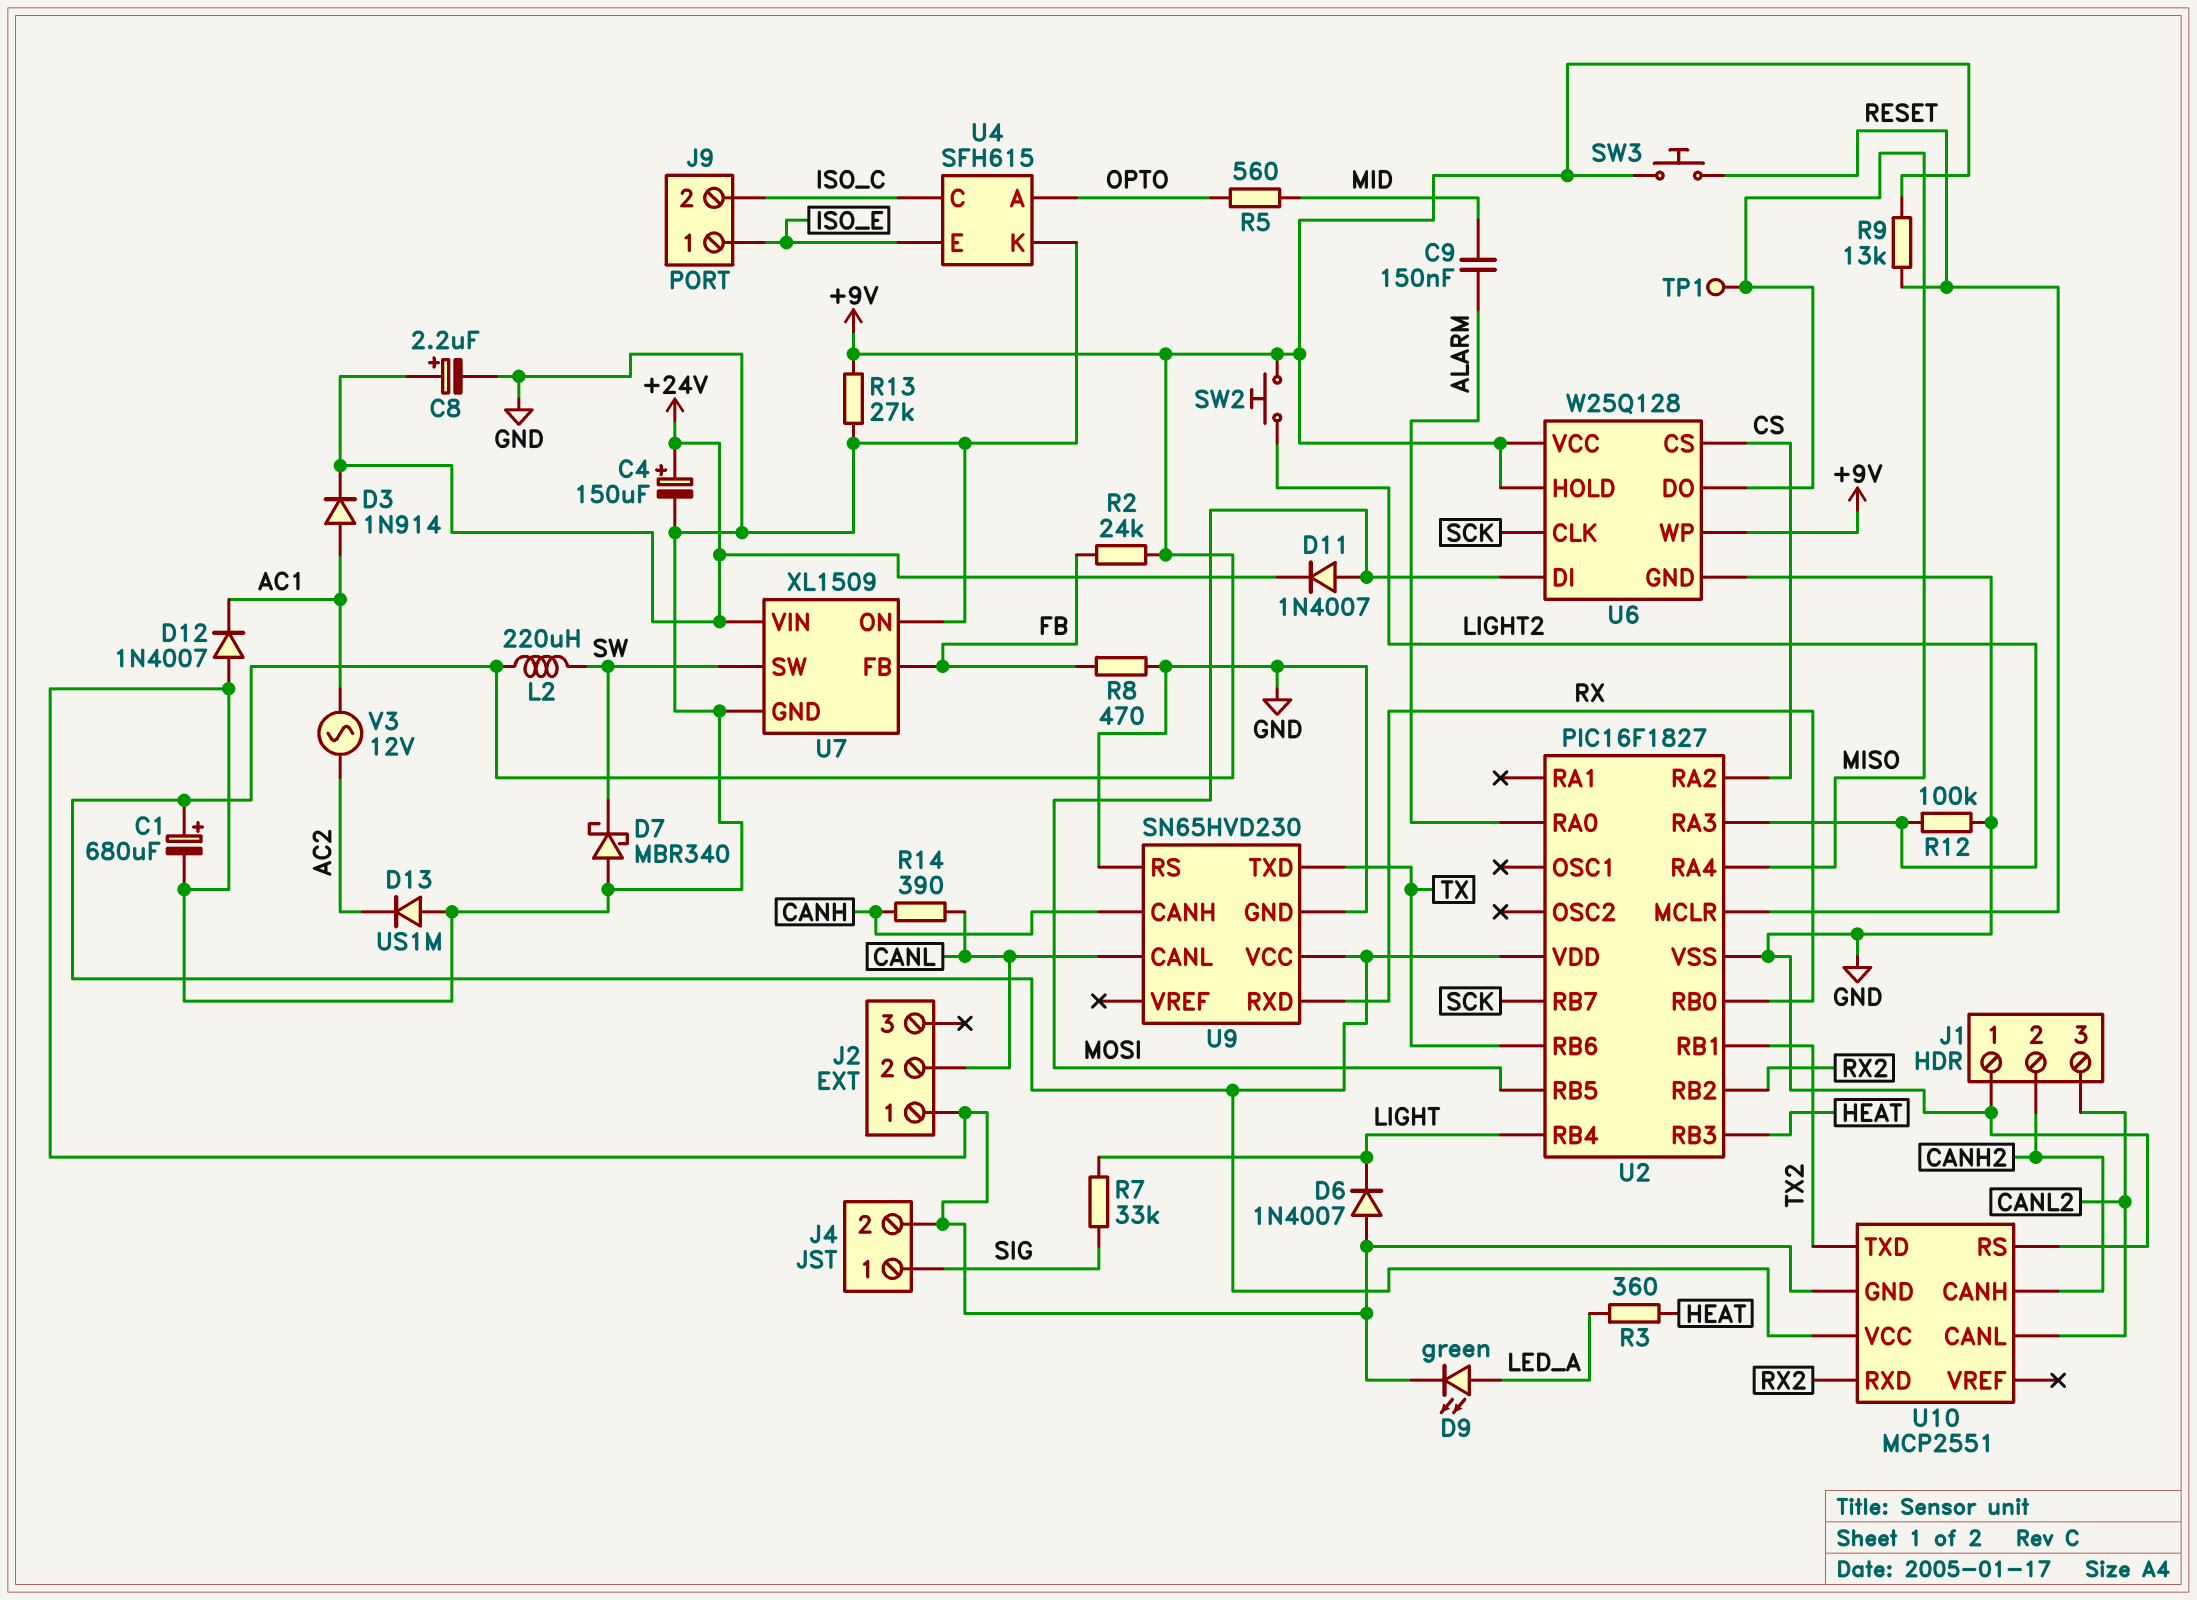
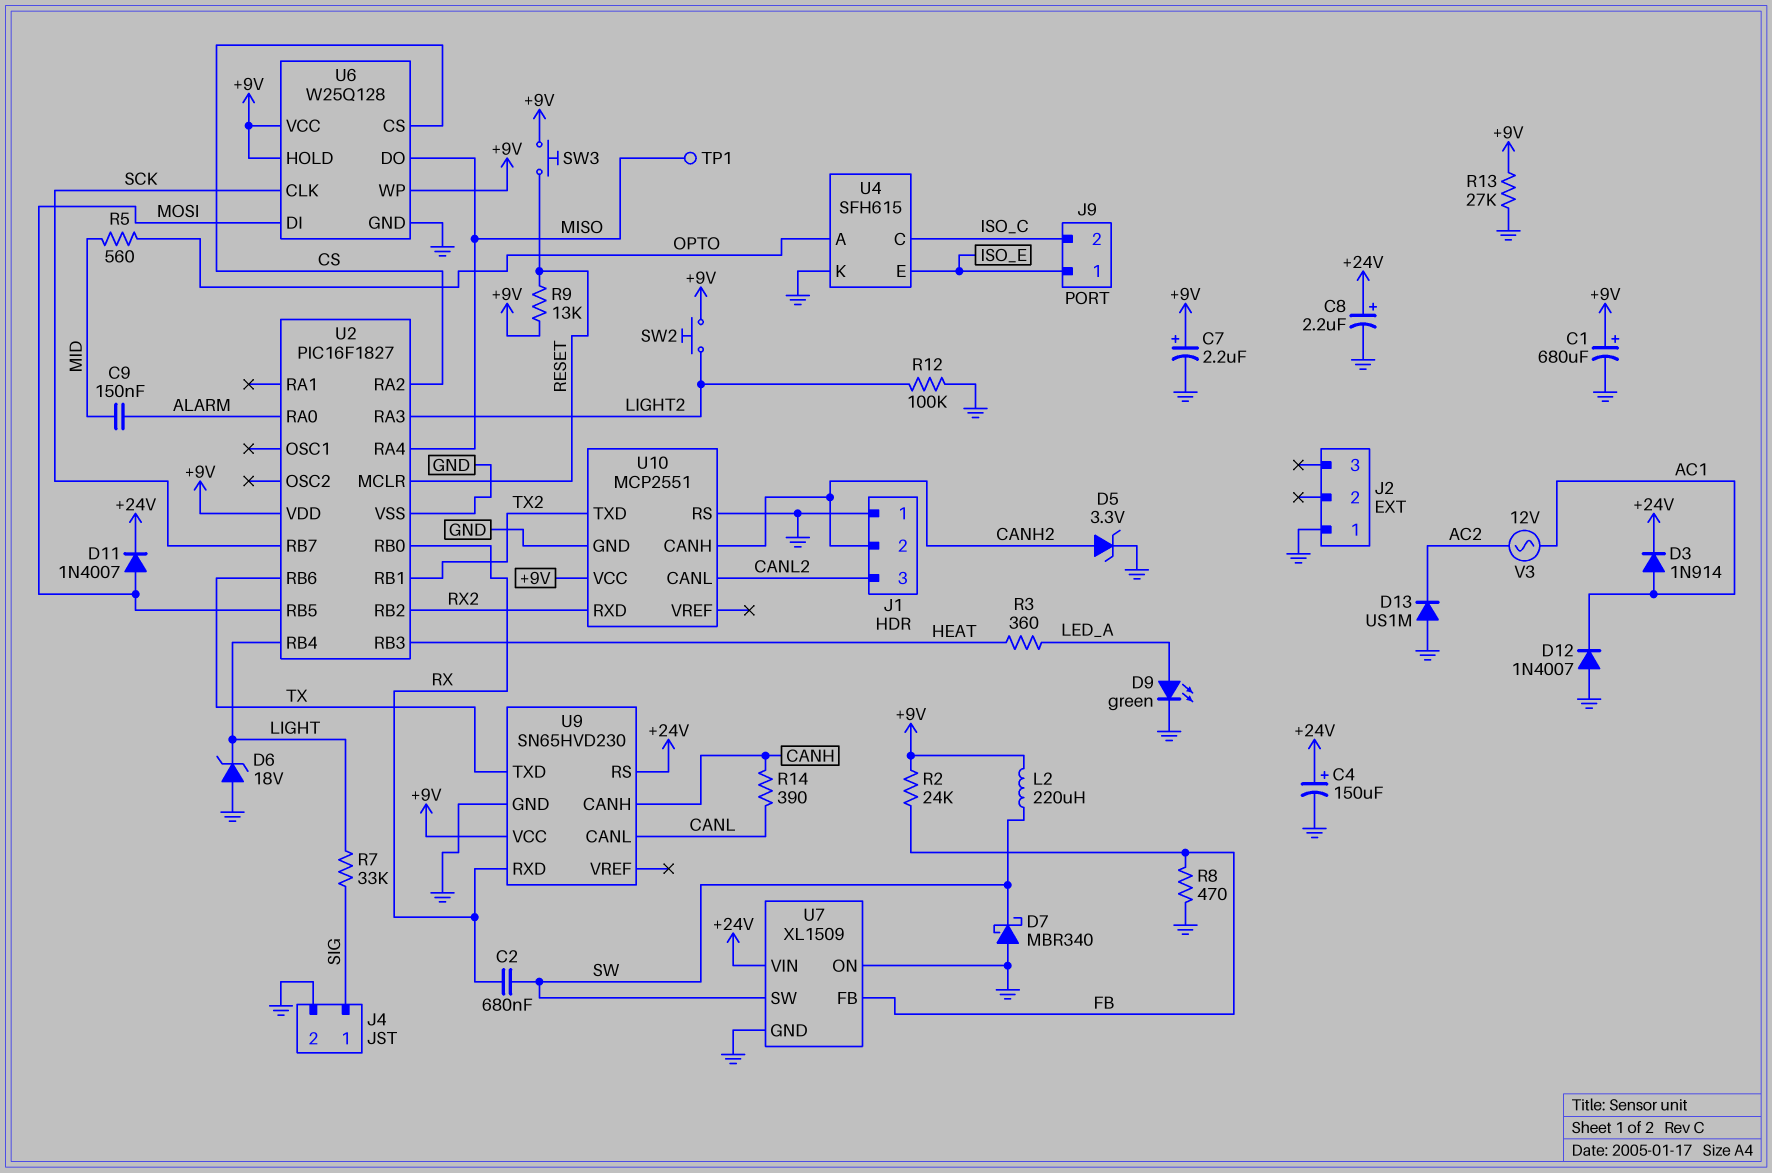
C2: none -> 680nF (RX, SW)
C7: none -> 2.2uF (plus +9V, minus GND)
D5: none -> zener 3.3V (A CANH2, K GND)
D6: diode 1N4007 (A GND, K LIGHT) -> zener 18V (A GND, K LIGHT)
J2 pin 2: CANL -> none
U9 pin RS: GND -> +24V

